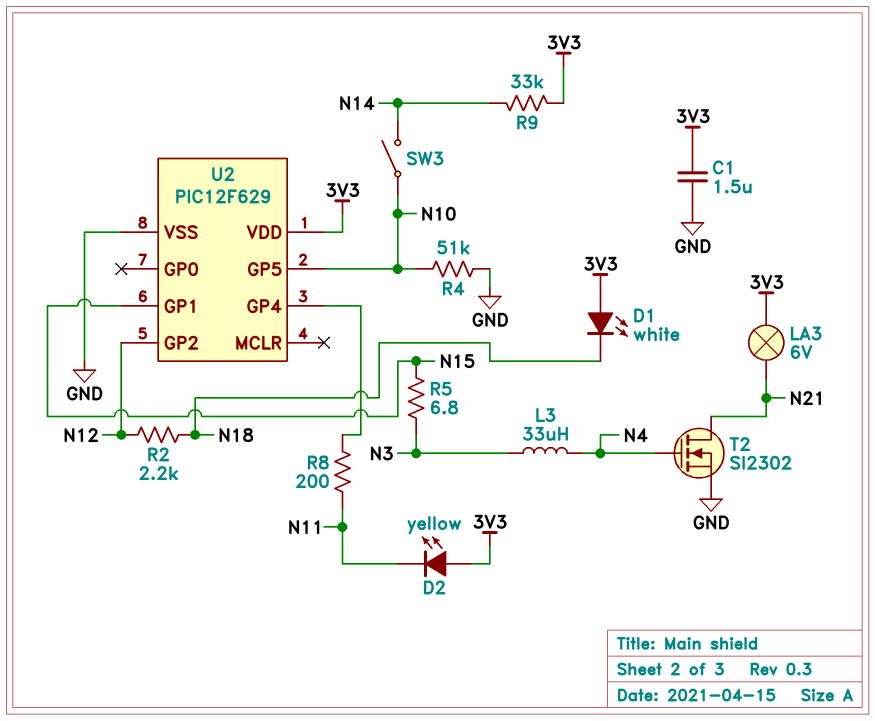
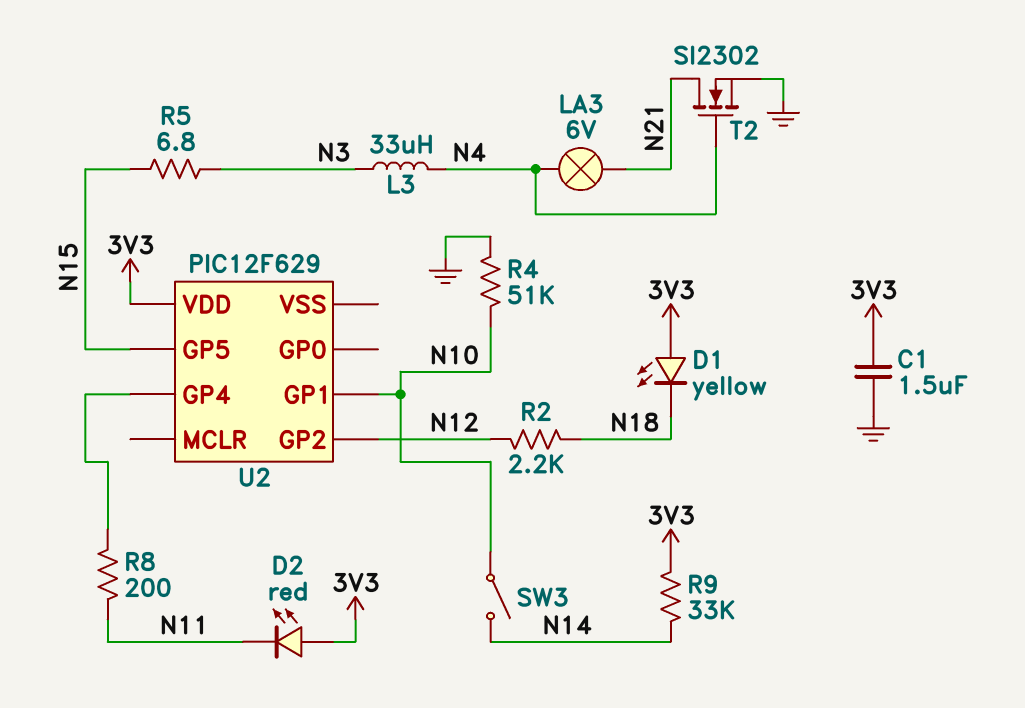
D1: LED white (A 3V3, K N18) -> LED yellow (A 3V3, K N18)
D2: LED yellow (A 3V3, K N11) -> LED red (A 3V3, K N11)
LA3: lamp 6V (3V3, N21) -> lamp 6V (N4, N21)
U2 pin GP1: N15 -> N10
U2 pin GP5: N10 -> N15
U2 pin VSS: GND -> none

